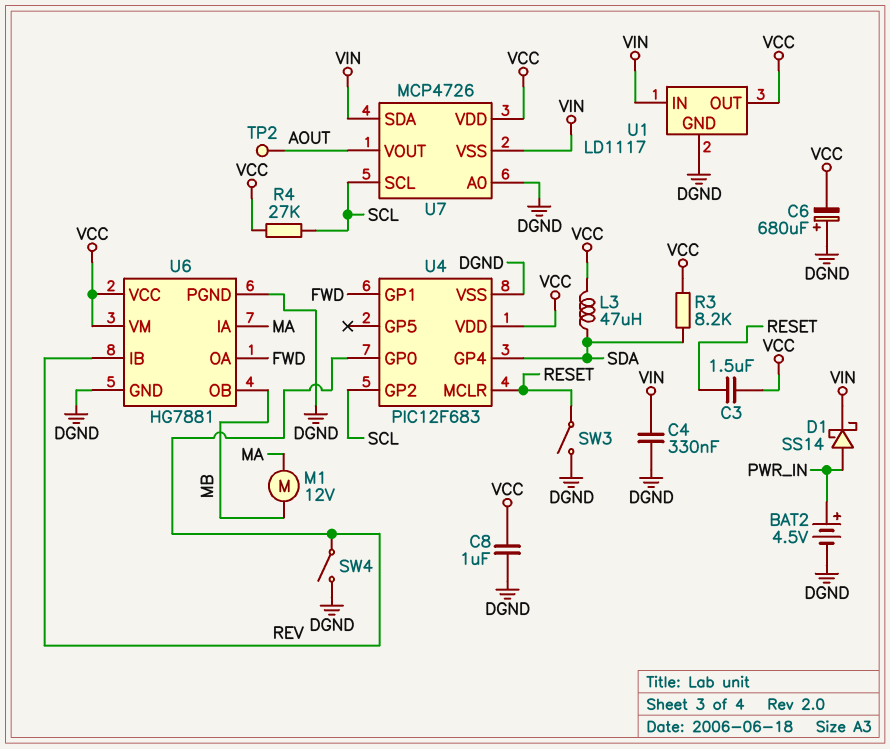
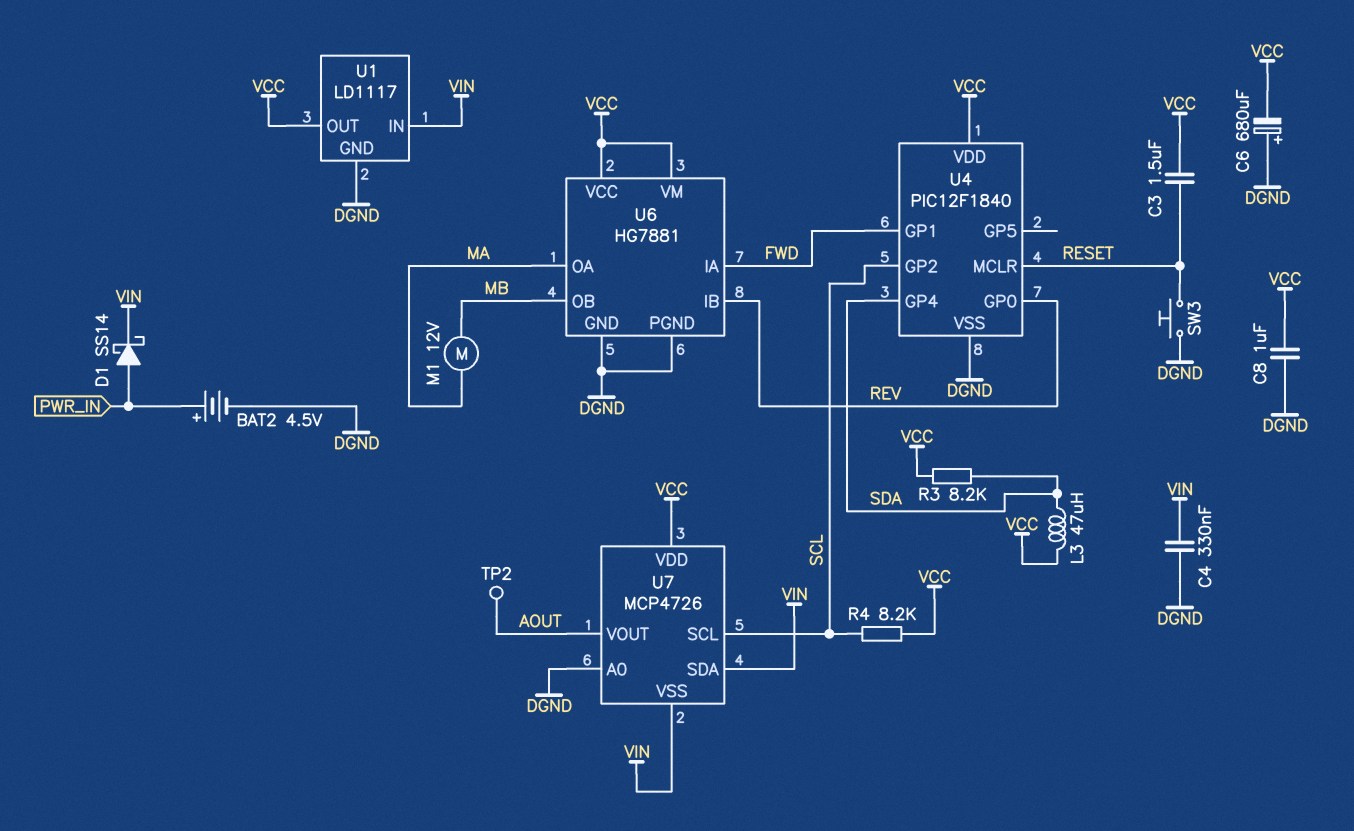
R4: 27k (SCL, VCC) -> 8.2k (SCL, VCC)
SW3: switch (DGND, RESET) -> button (DGND, RESET)
SW4: switch (DGND, REV) -> none
U4: PIC12F683 -> PIC12F1840
U6 pin IA: MA -> FWD
U6 pin OA: FWD -> MA

